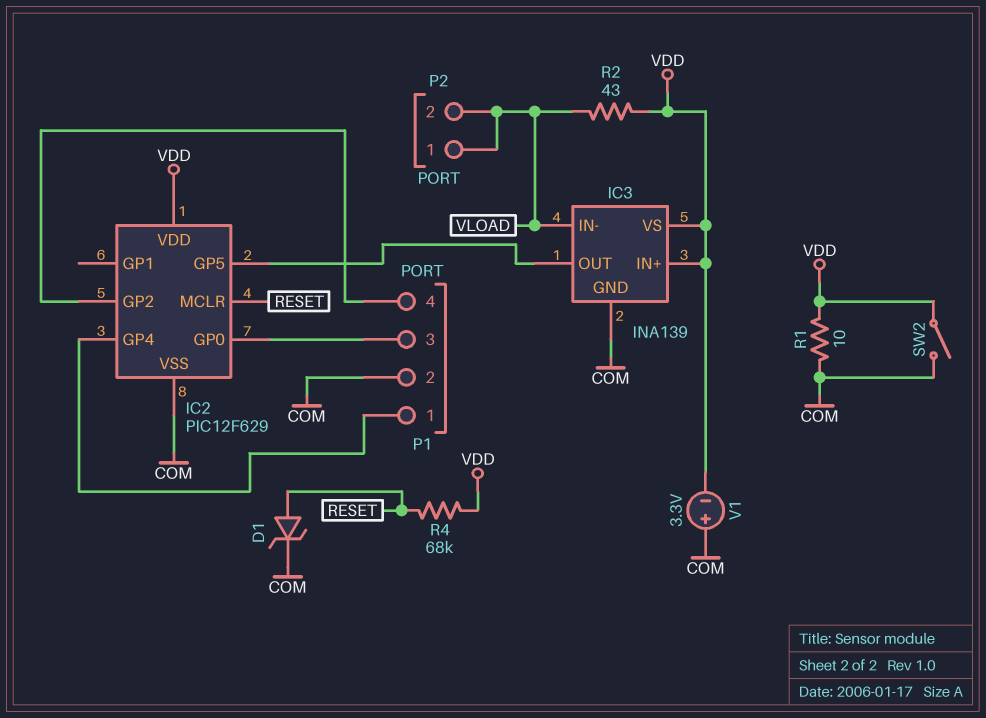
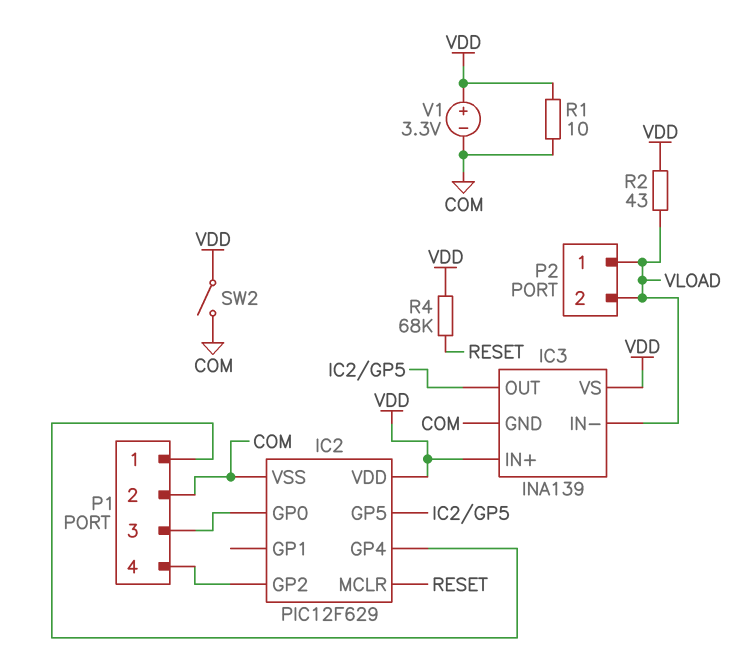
D1: zener (A RESET, K COM) -> none
V1: 3.3V (plus COM, minus VDD) -> 3.3V (plus VDD, minus COM)

